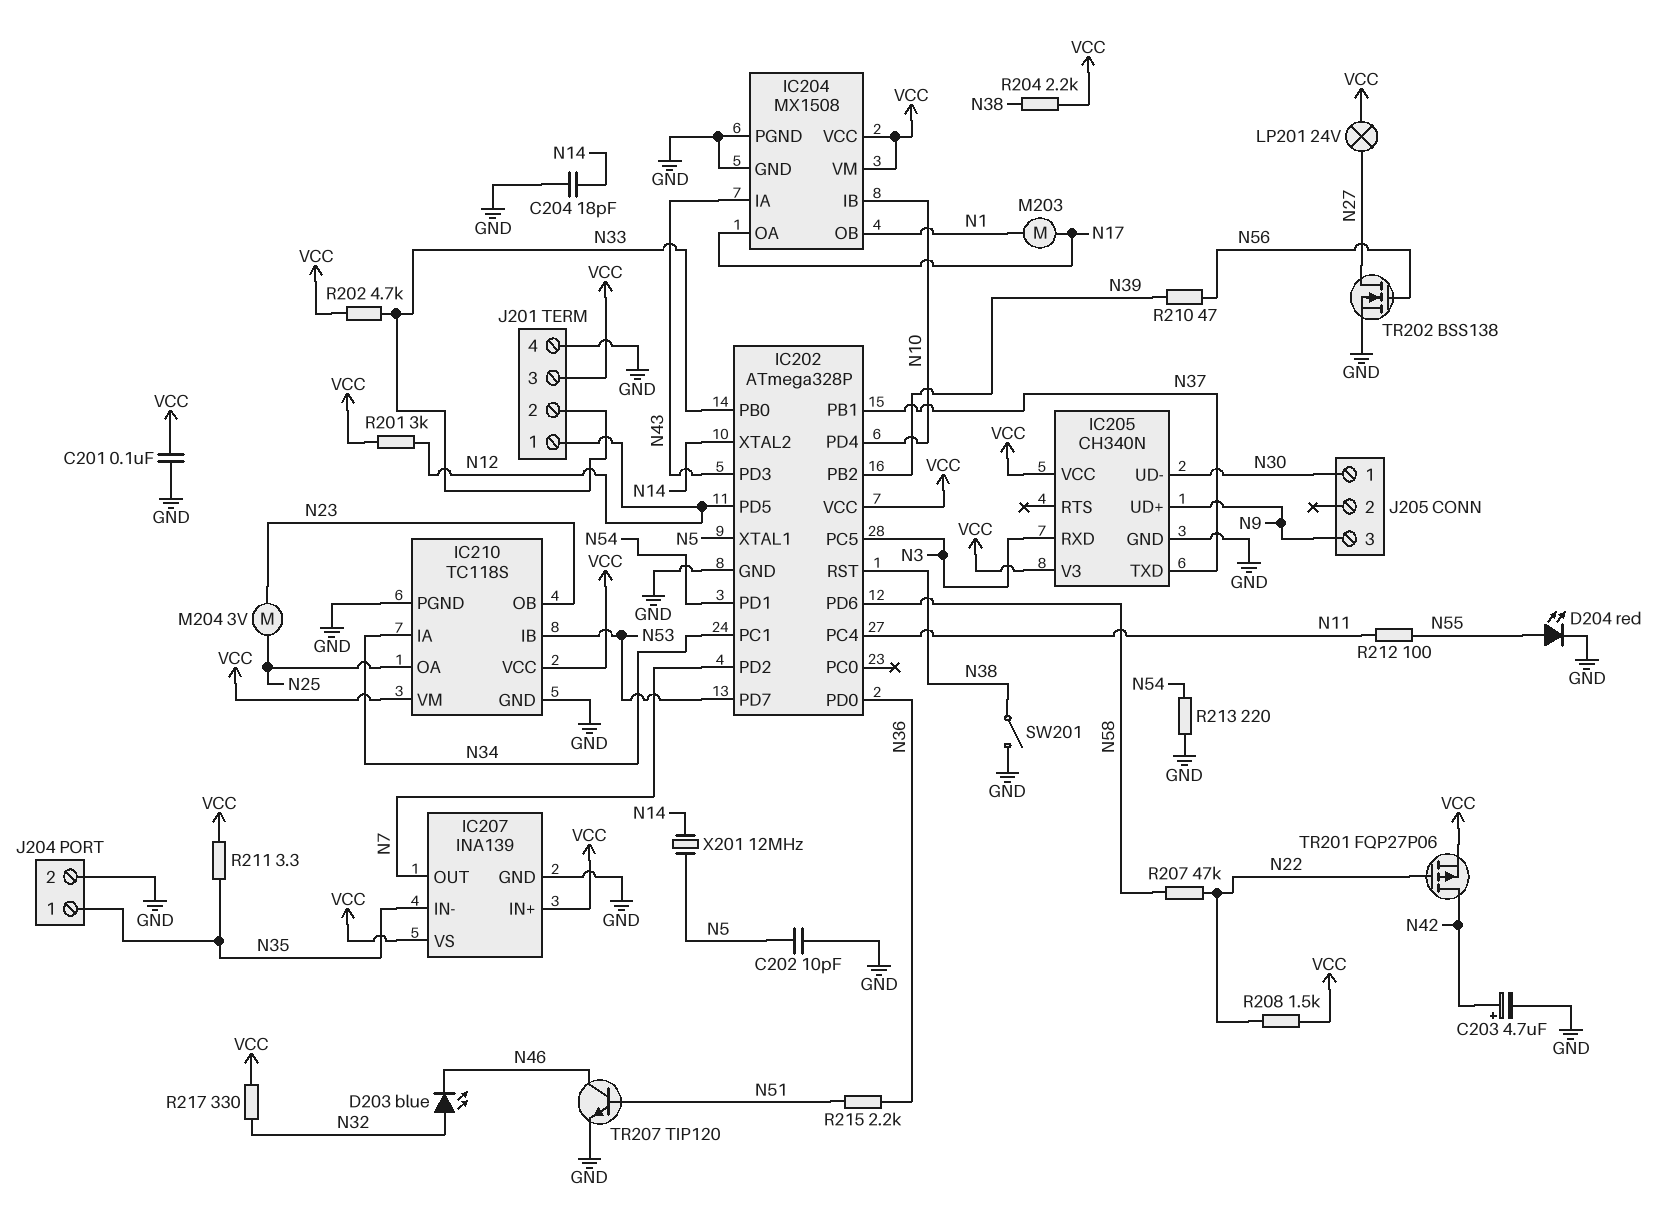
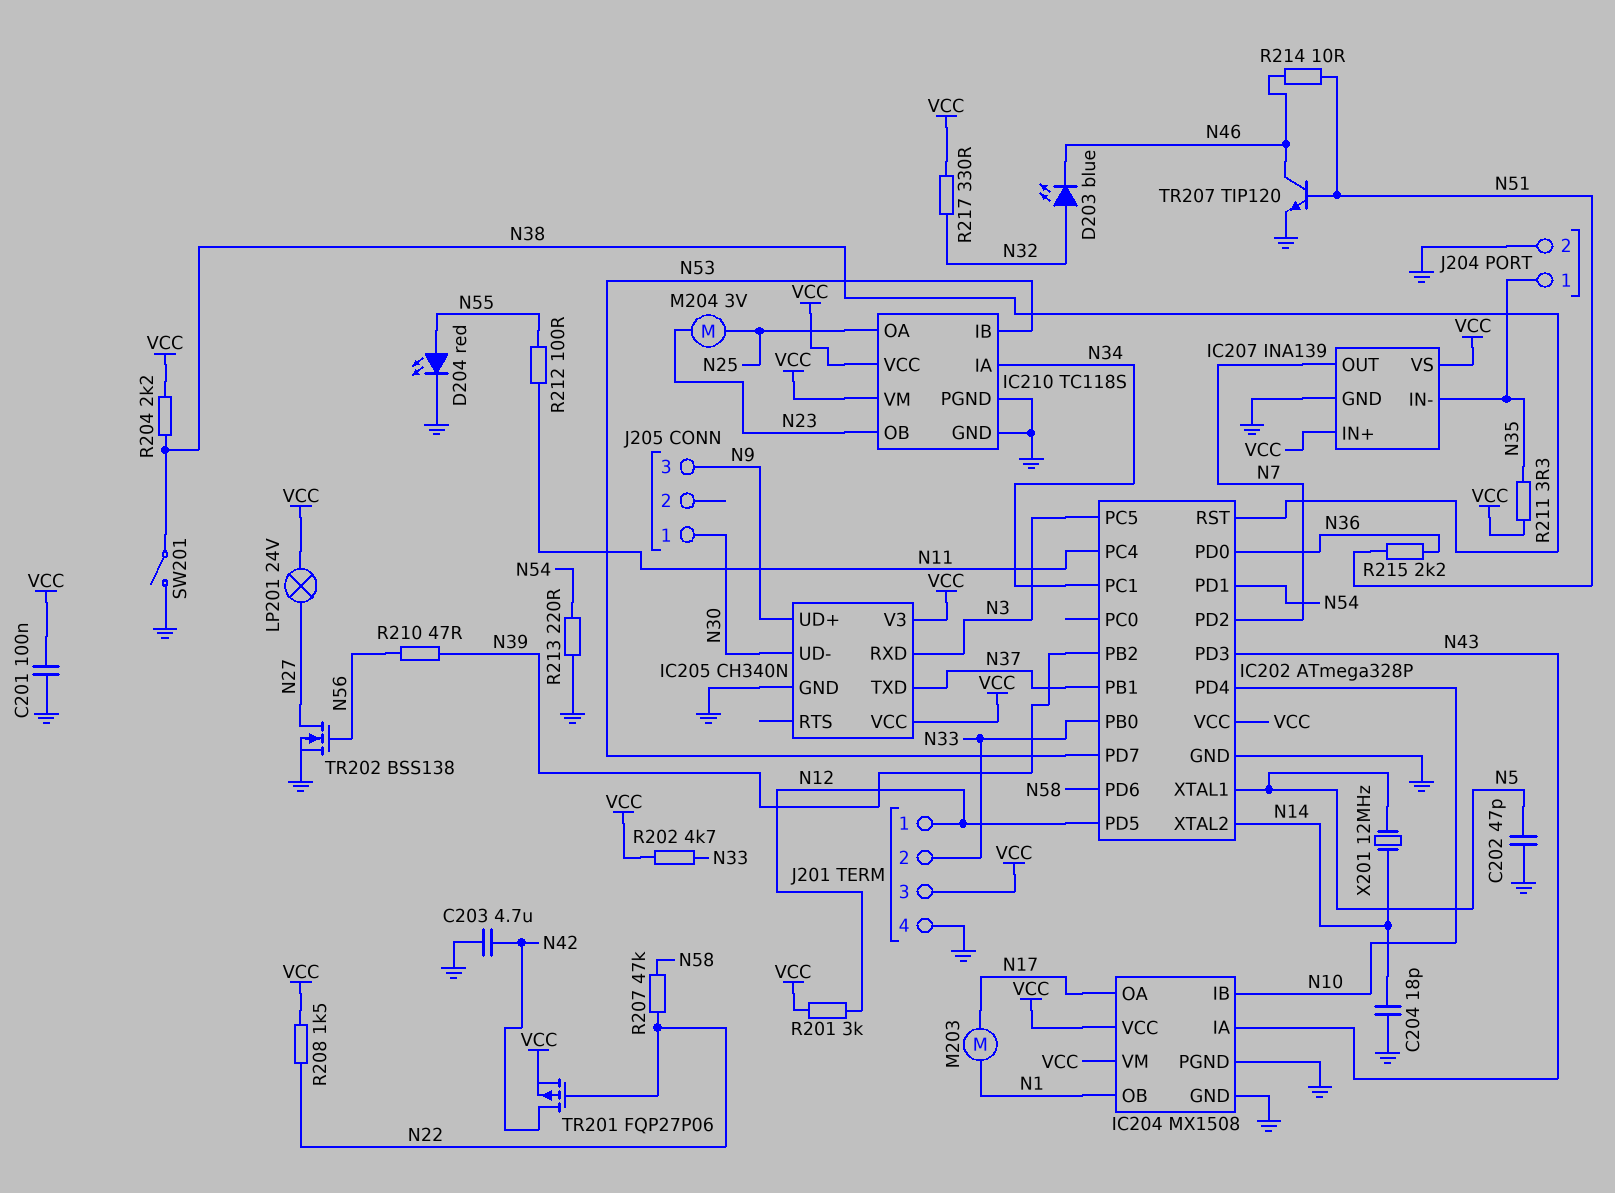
C202: 10pF (GND, N5) -> 47pF (GND, N5)
C203: 4.7uF (plus N42, minus GND) -> 4.7uF (GND, N42)
R214: none -> 10 (N46, N51)

